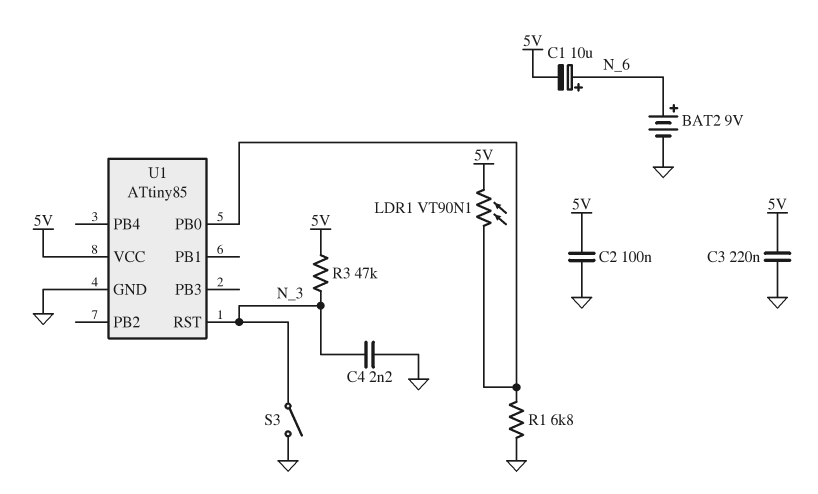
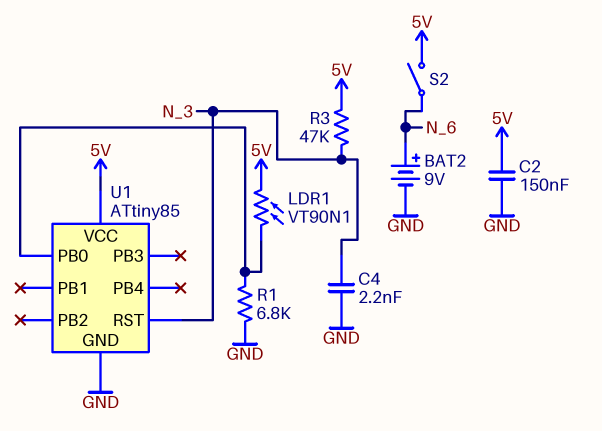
C1: 10uF (plus N_6, minus 5V) -> none
C2: 100nF (5V, GND) -> 150nF (5V, GND)
C3: 220nF (5V, GND) -> none
S2: none -> switch (5V, N_6)
S3: switch (GND, N_3) -> none

